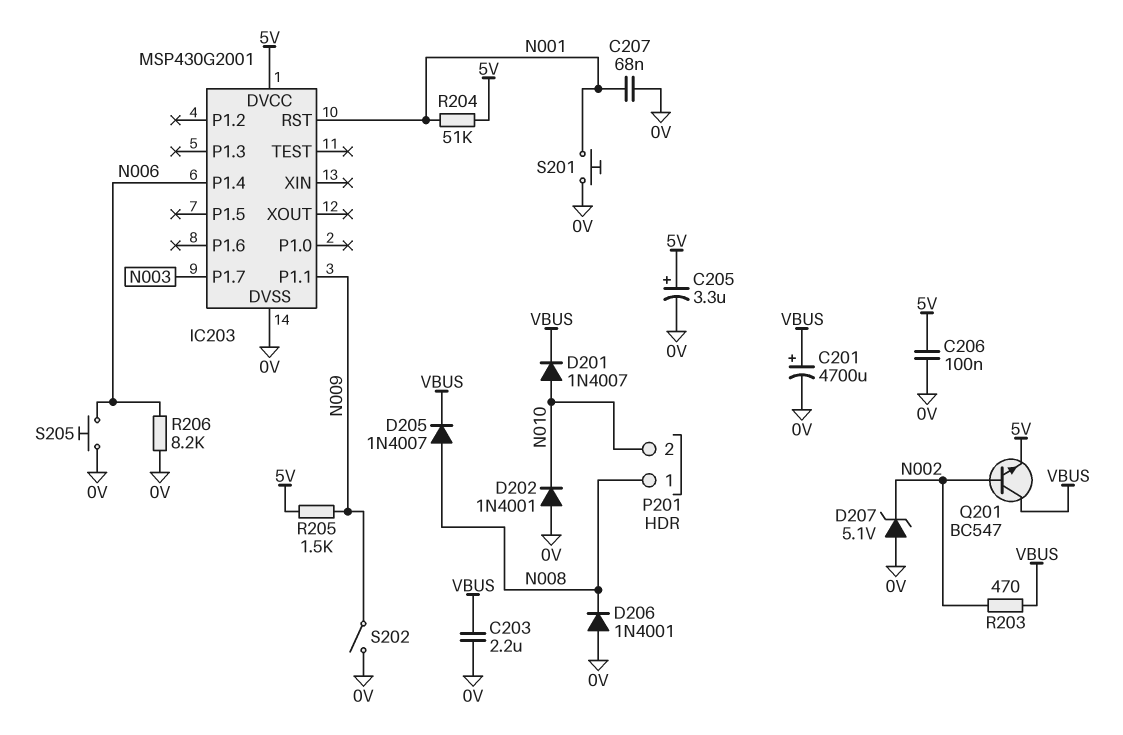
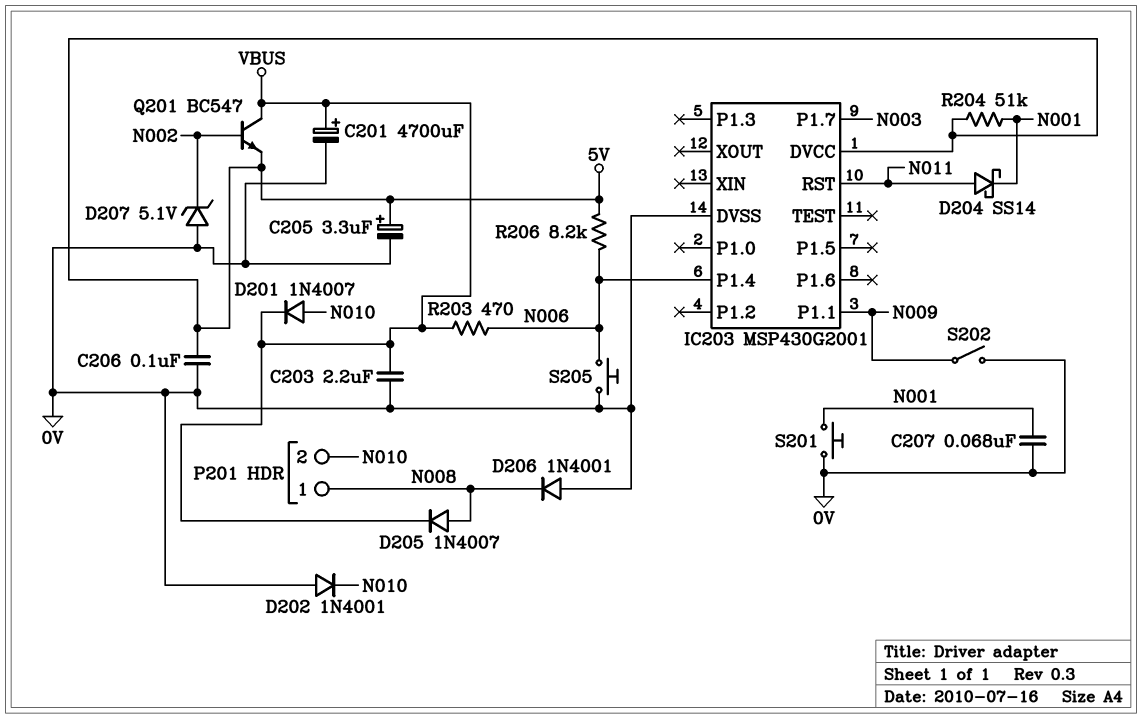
D204: none -> schottky SS14 (A N011, K N001)
IC203 pin RST: N001 -> N011
R203: 470 (N002, VBUS) -> 470 (N006, VBUS)
R205: 1.5k (5V, N009) -> none
R206: 8.2k (0V, N006) -> 8.2k (5V, N006)

